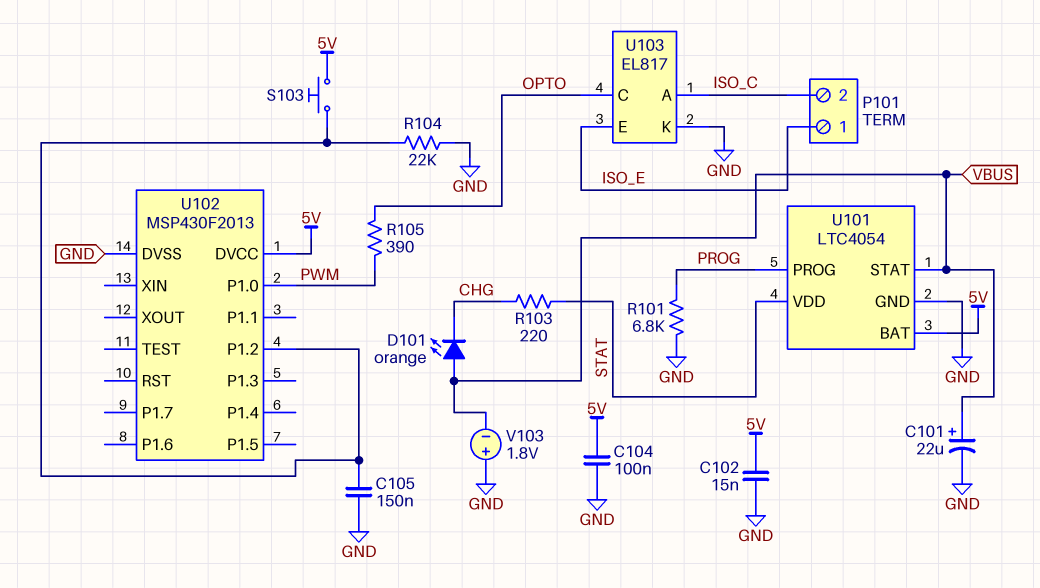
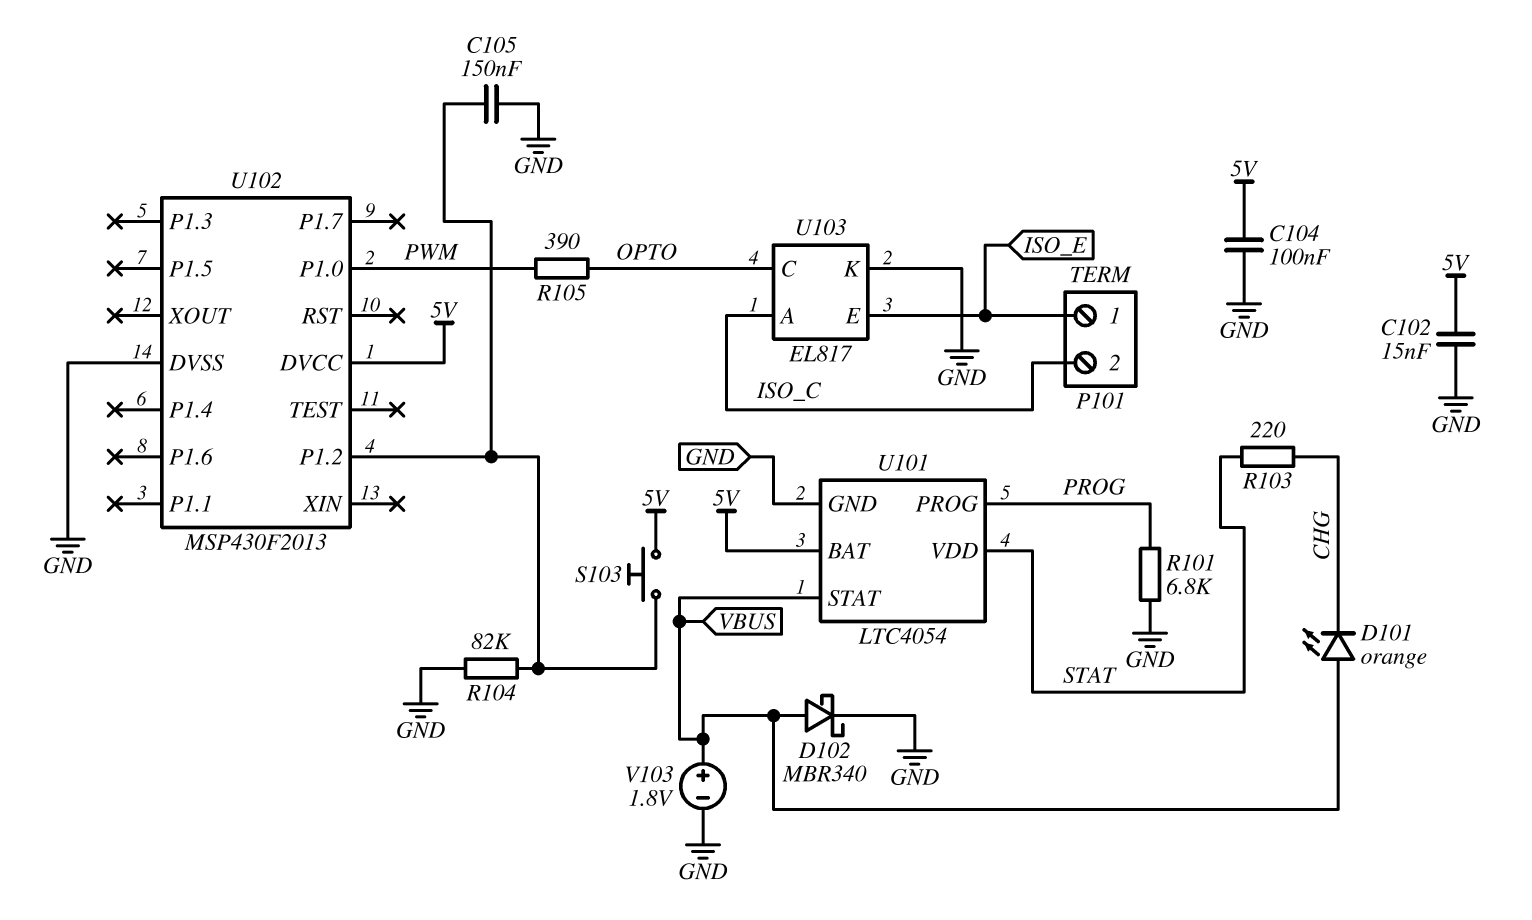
C101: 22uF (plus VBUS, minus GND) -> none
D102: none -> schottky MBR340 (A VBUS, K GND)
R104: 22k (GND, U102/P1.2) -> 82k (GND, U102/P1.2)
V103: 1.8V (plus GND, minus VBUS) -> 1.8V (plus VBUS, minus GND)

